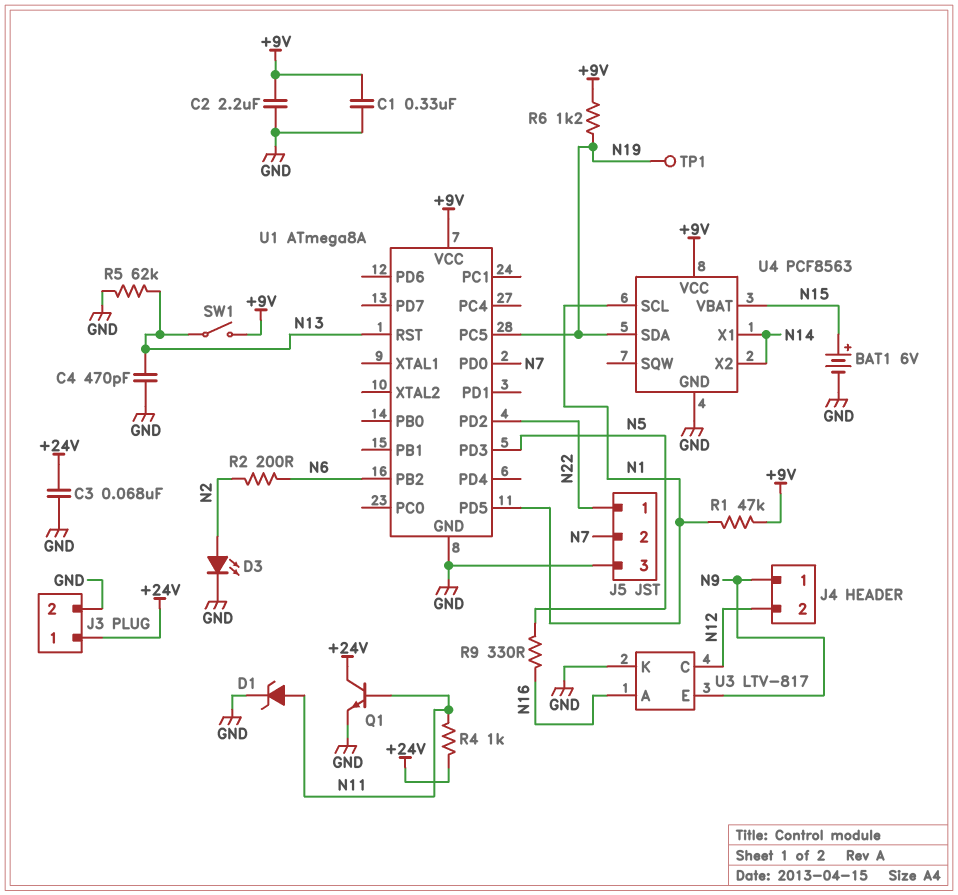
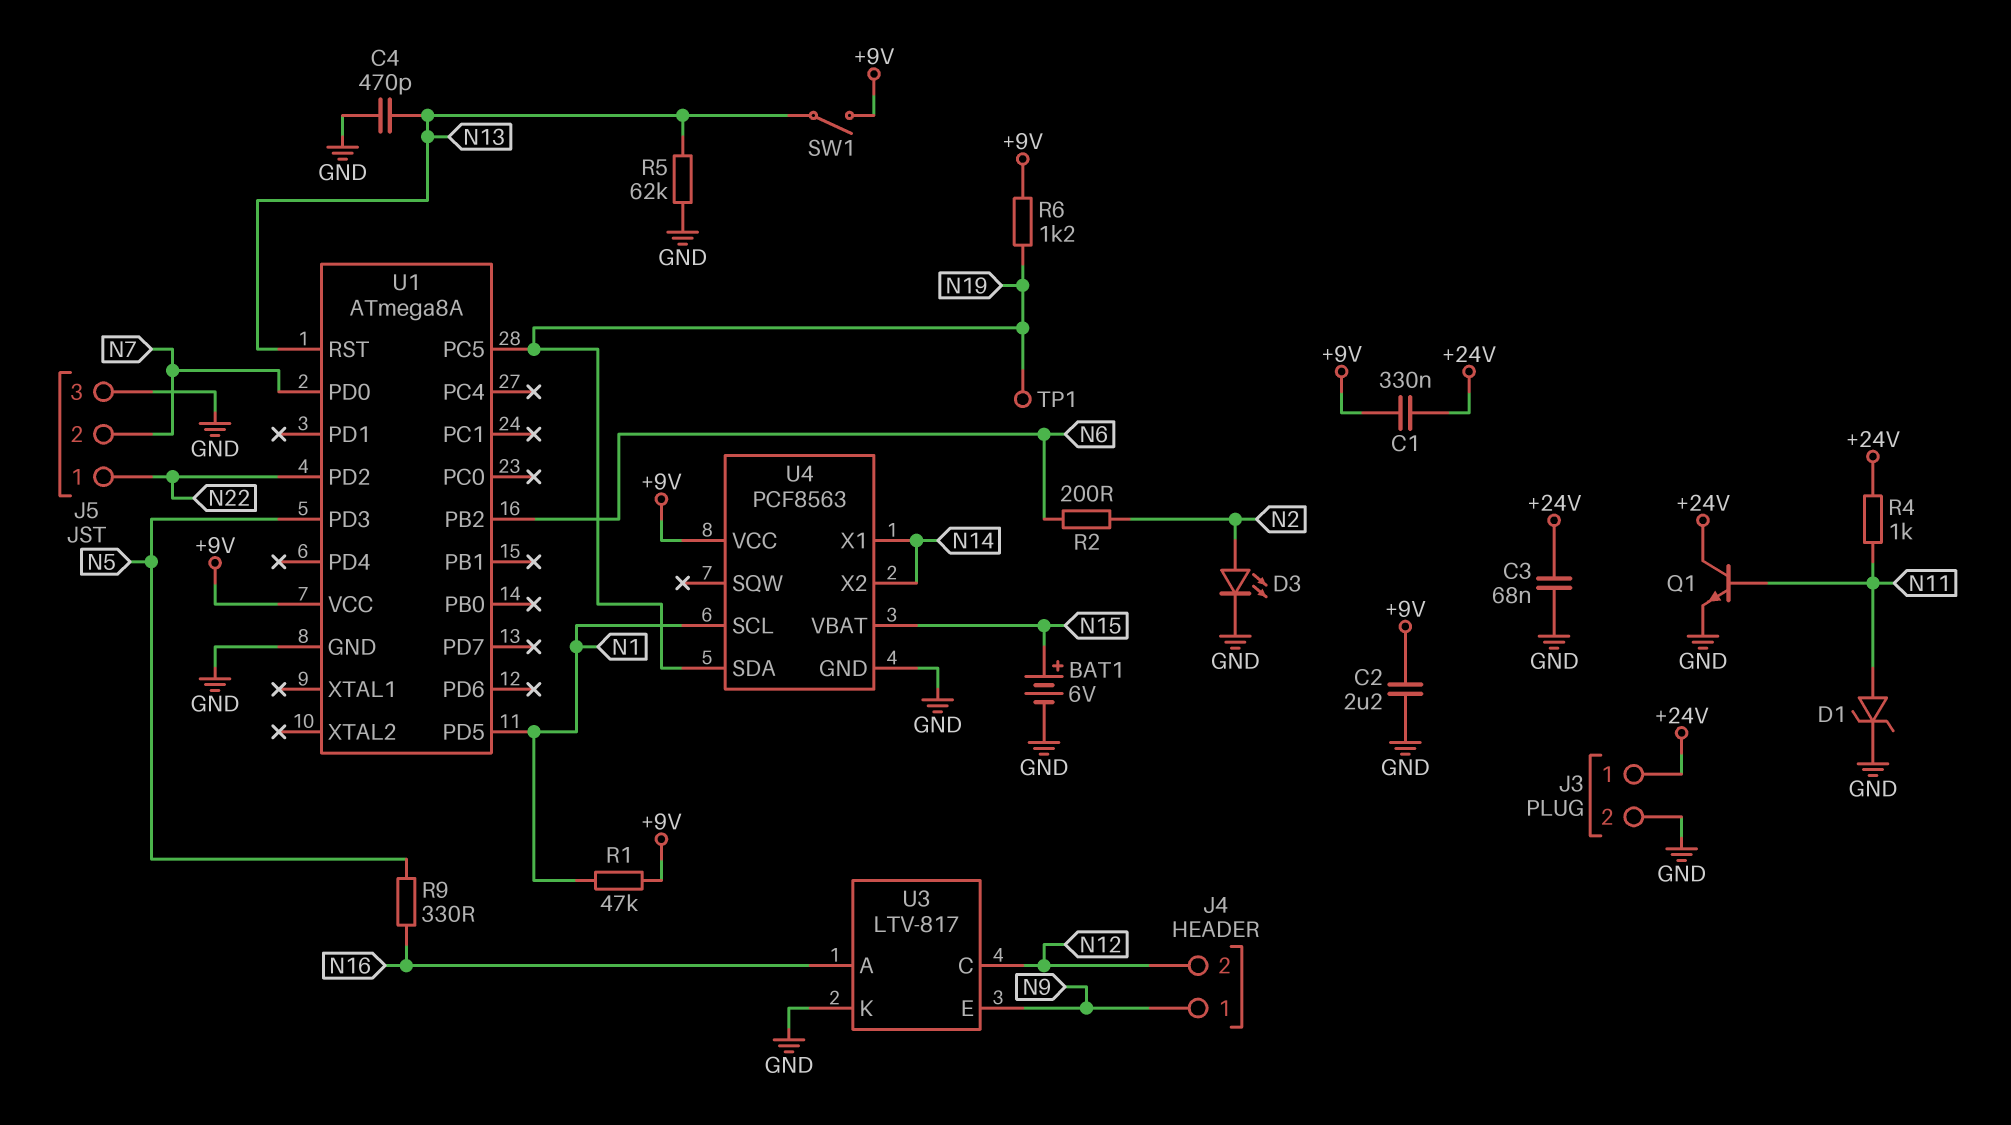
C1: 330nF (+9V, GND) -> 330nF (+9V, +24V)

